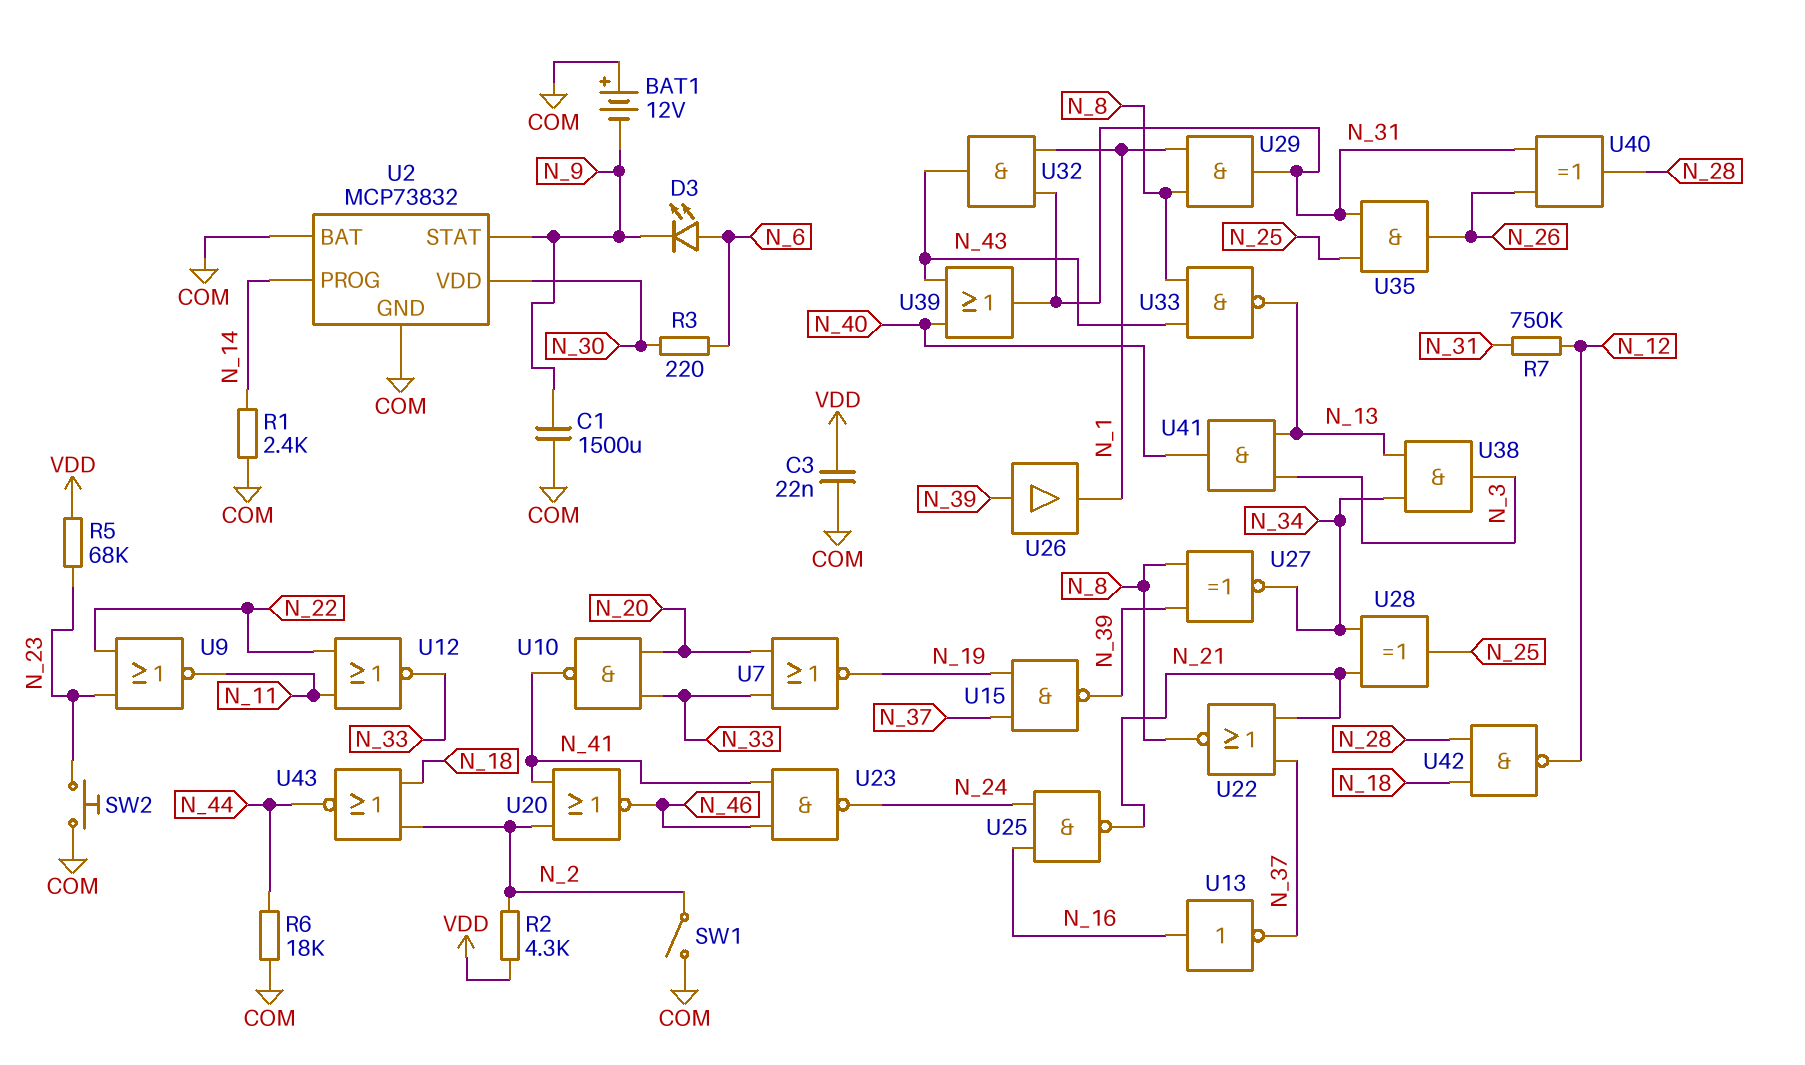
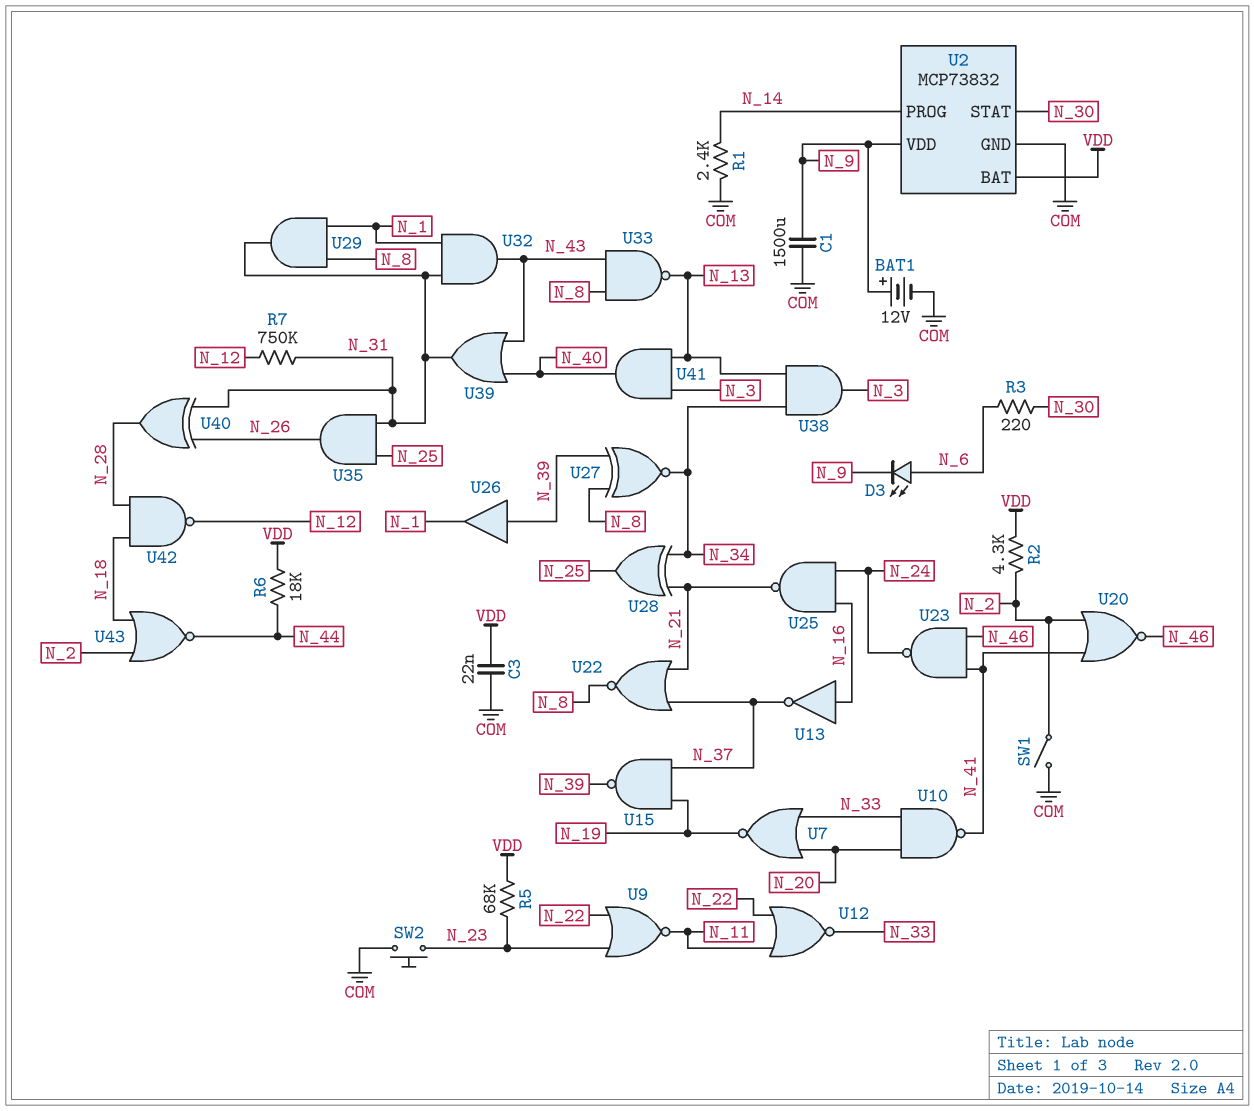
BAT1: 12V (plus COM, minus N_9) -> 12V (plus N_9, minus COM)
R6: 18k (COM, N_44) -> 18k (N_44, VDD)
U2 pin BAT: COM -> VDD
U2 pin STAT: N_9 -> N_30
U2 pin VDD: N_30 -> N_9

